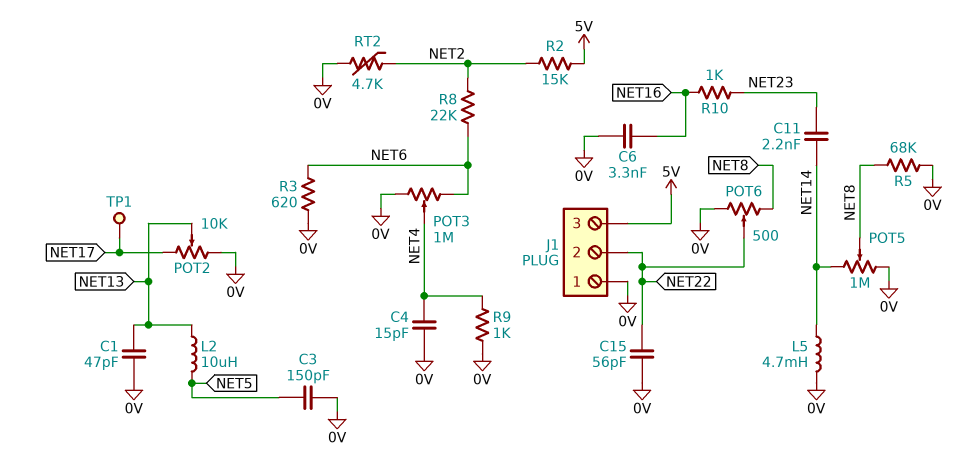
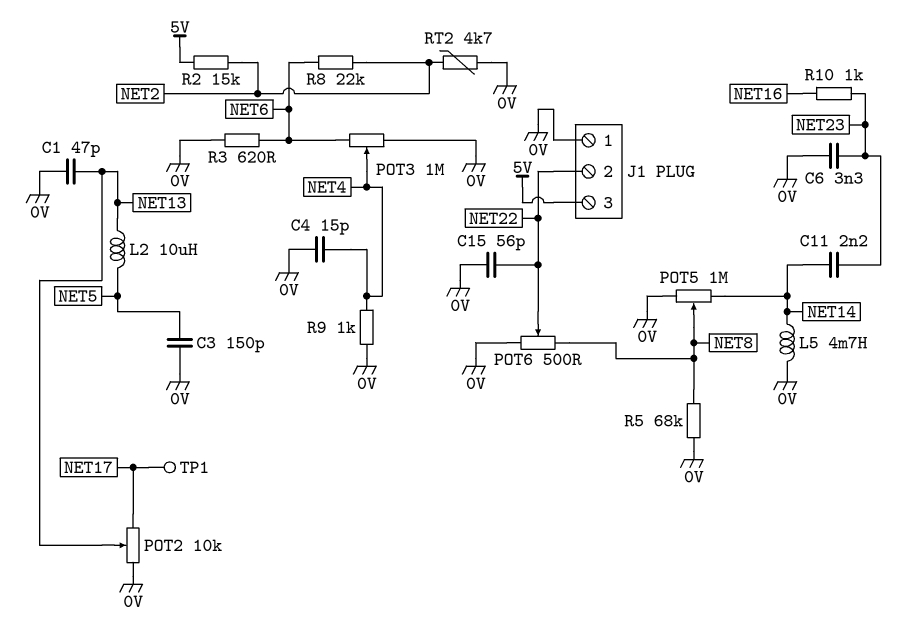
C6: 3.3nF (0V, NET16) -> 3.3nF (0V, NET23)

